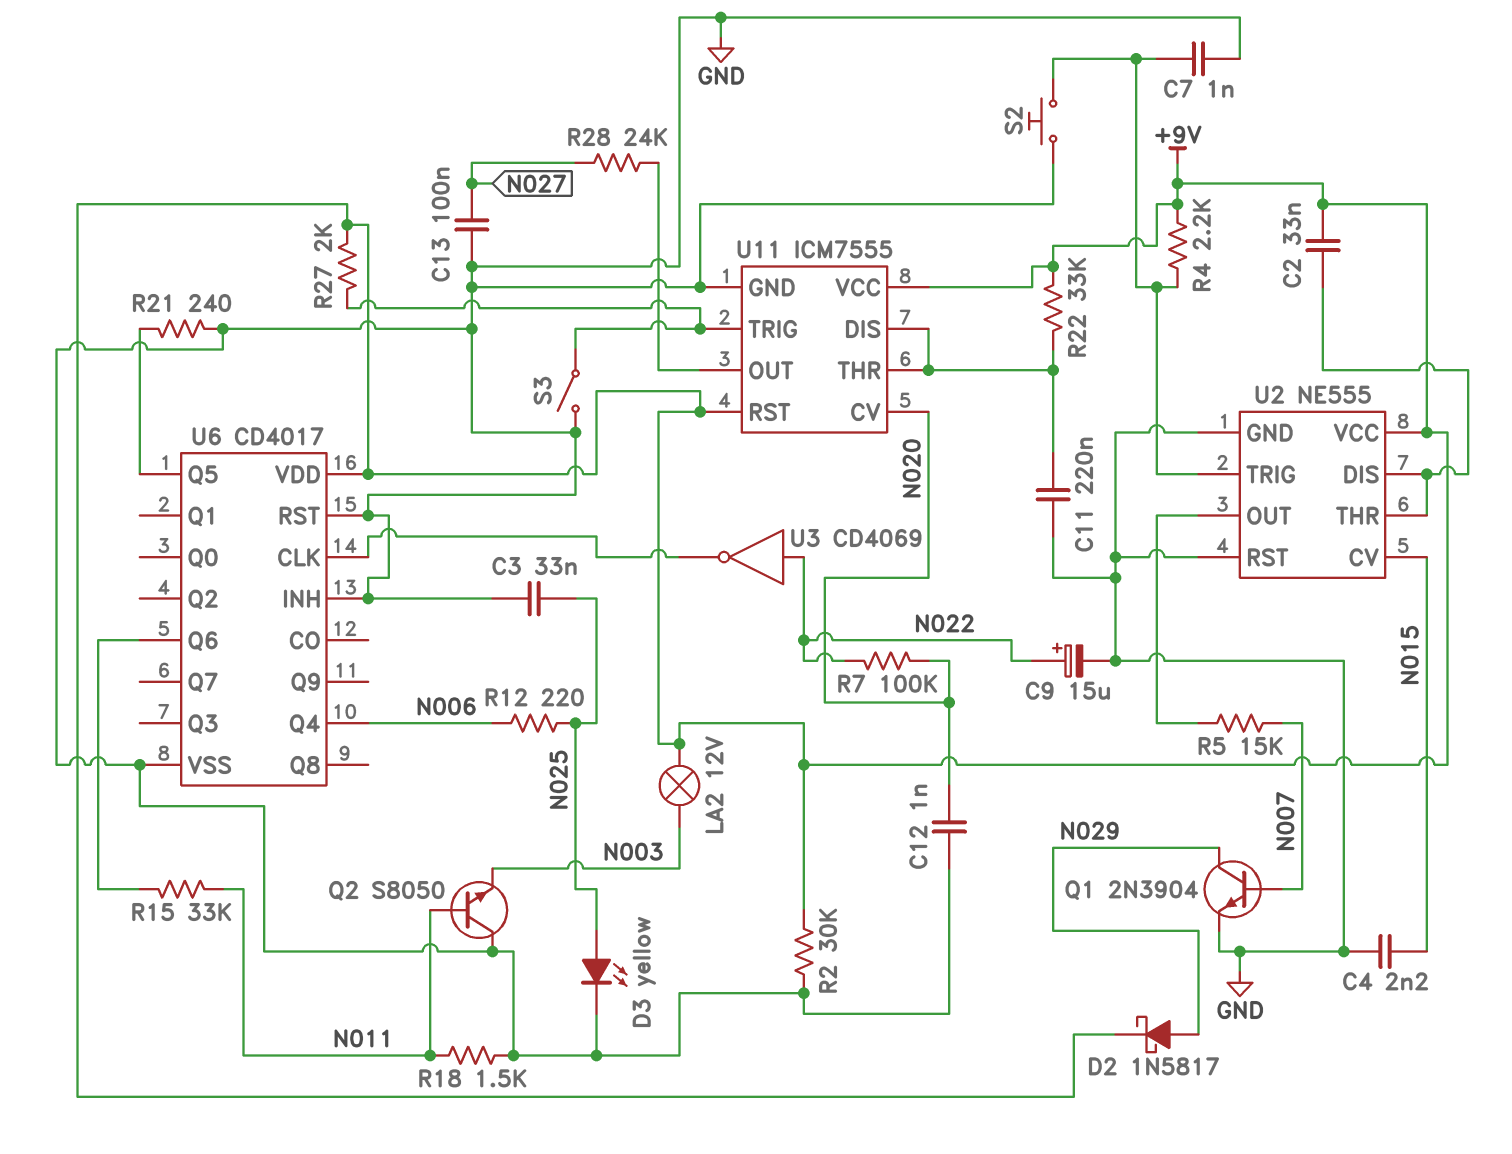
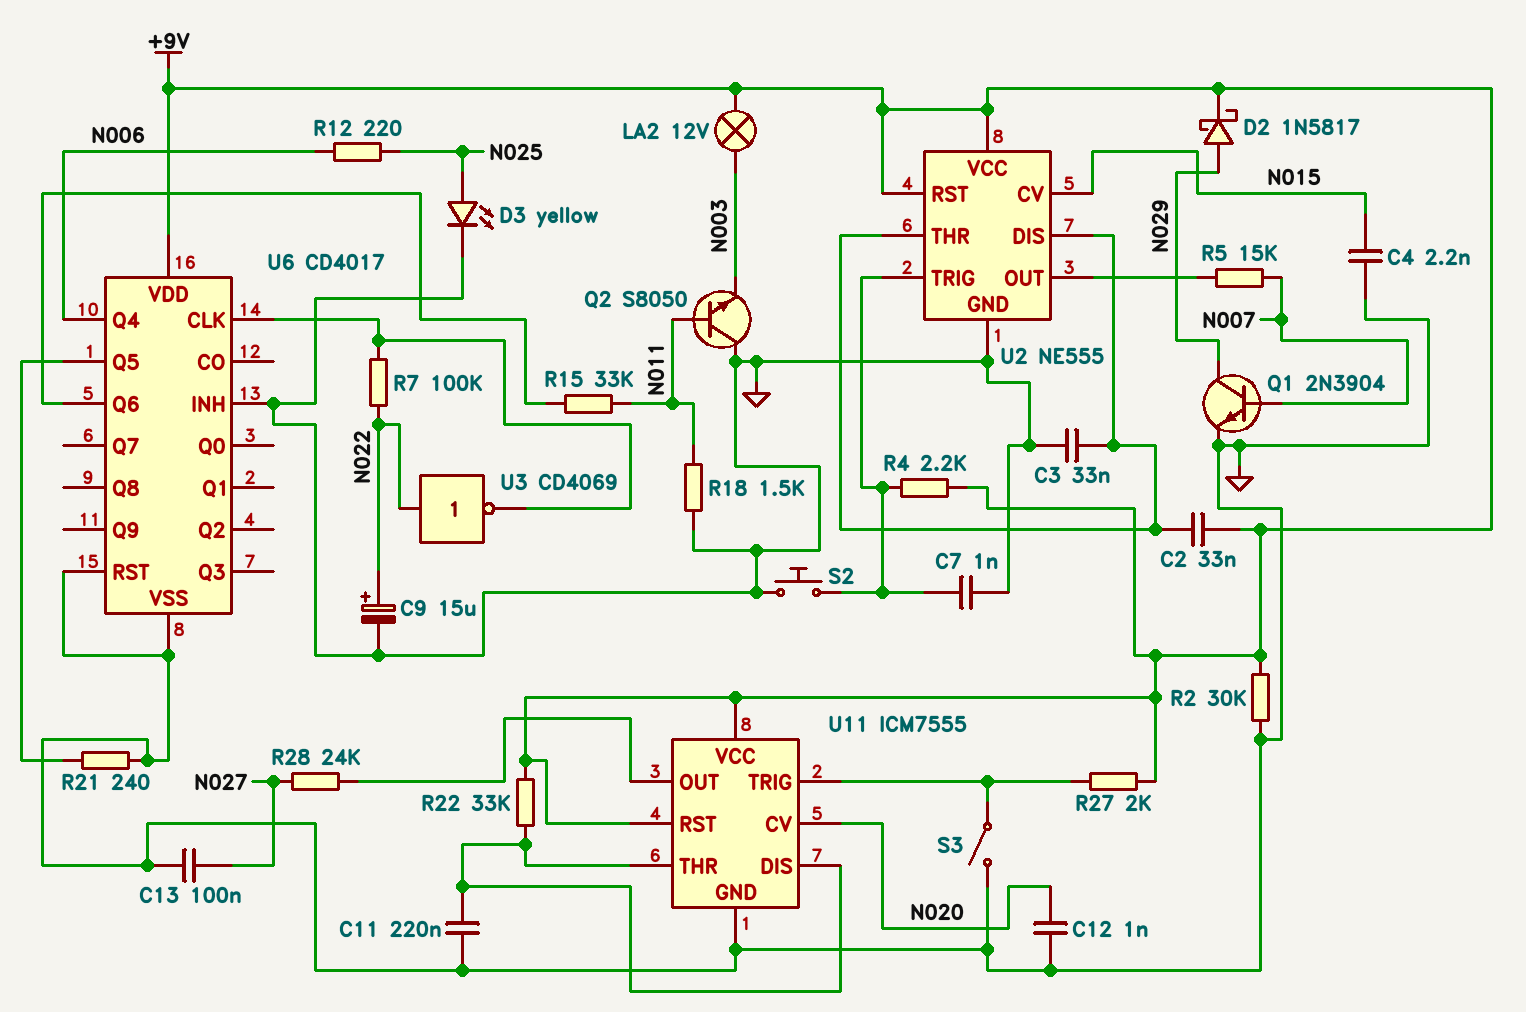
C3: 33nF (GND, N025) -> 33nF (GND, U2/DIS)
R7: 100k (N020, N022) -> 100k (N022, U6/CLK)
U2 pin RST: GND -> +9V

